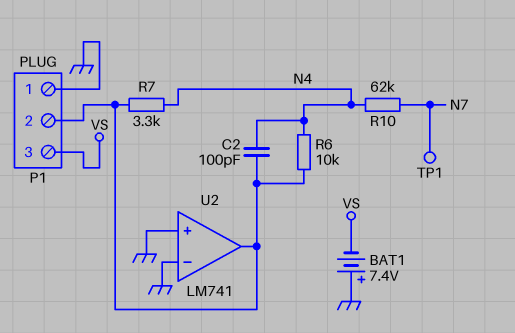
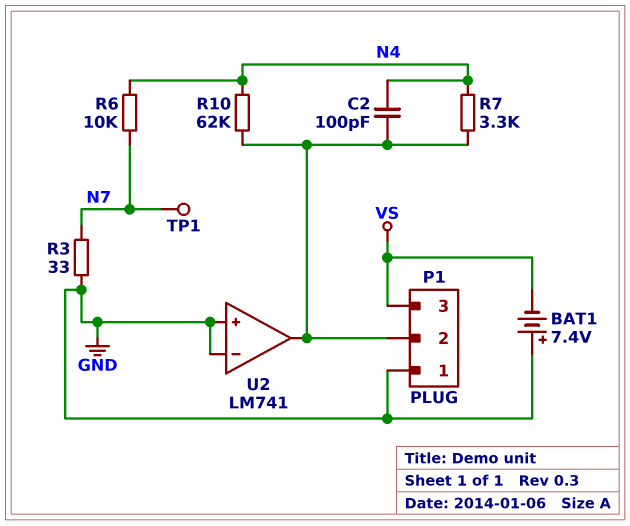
R3: none -> 33 (GND, N7)
R6: 10k (N4, P1/2) -> 10k (N4, N7)
R10: 62k (N4, N7) -> 62k (N4, P1/2)

